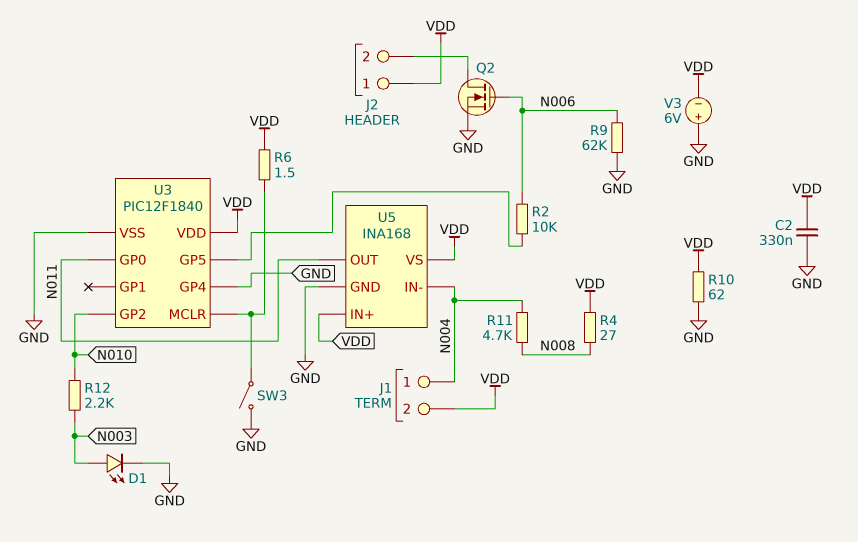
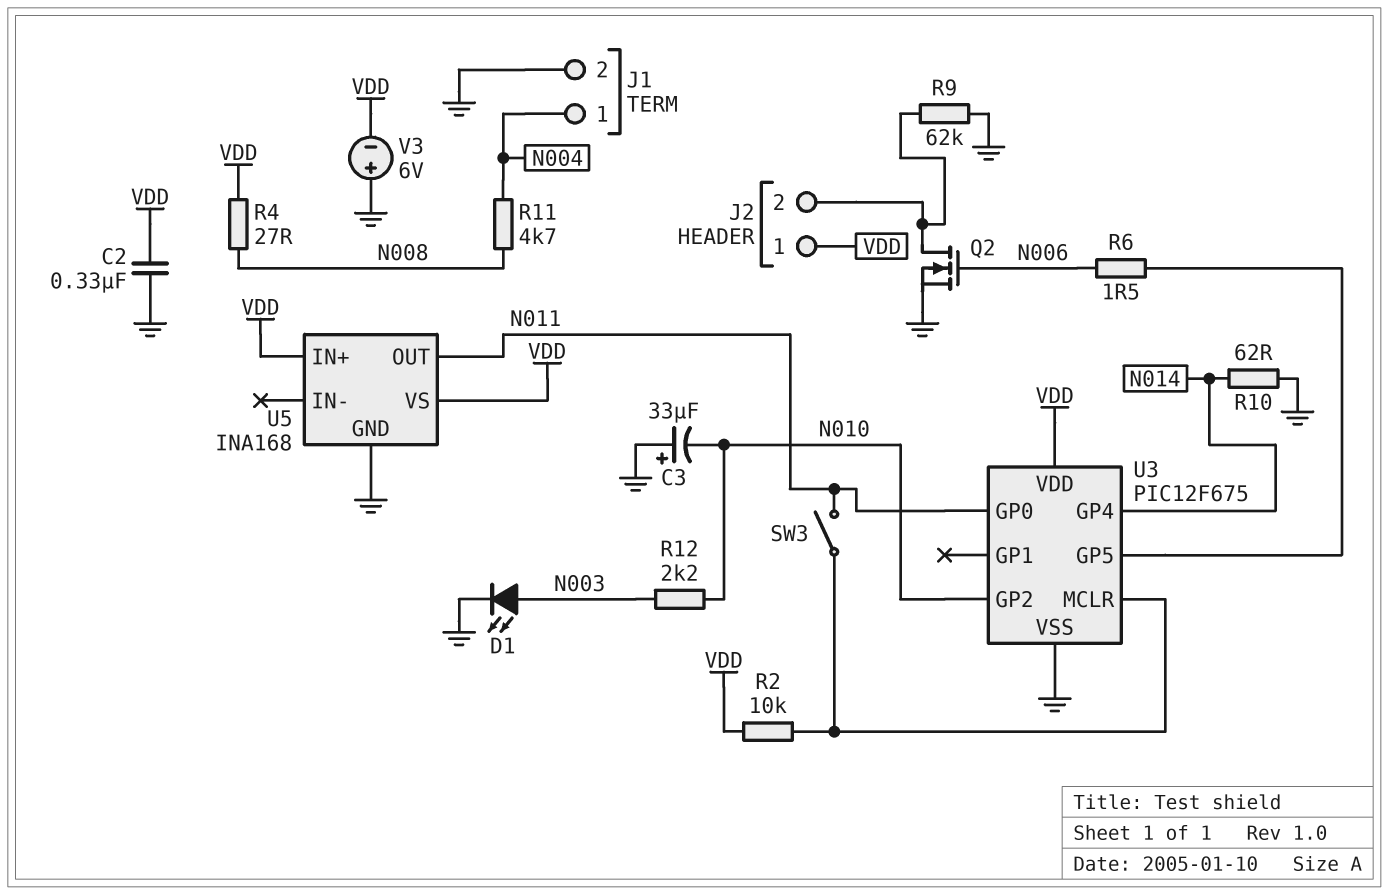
C3: none -> 33uF (plus GND, minus N010)
J1 pin 2: VDD -> GND
R2: 10k (N006, U3/GP5) -> 10k (U3/MCLR, VDD)
R6: 1.5 (U3/MCLR, VDD) -> 1.5 (N006, U3/GP5)
R9: 62k (GND, N006) -> 62k (GND, J2/2)
R10: 62 (GND, VDD) -> 62 (GND, N014)
SW3: switch (GND, U3/MCLR) -> switch (N011, U3/MCLR)
U3: PIC12F1840 -> PIC12F675
U3 pin GP4: GND -> N014
U5 pin IN-: N004 -> none

